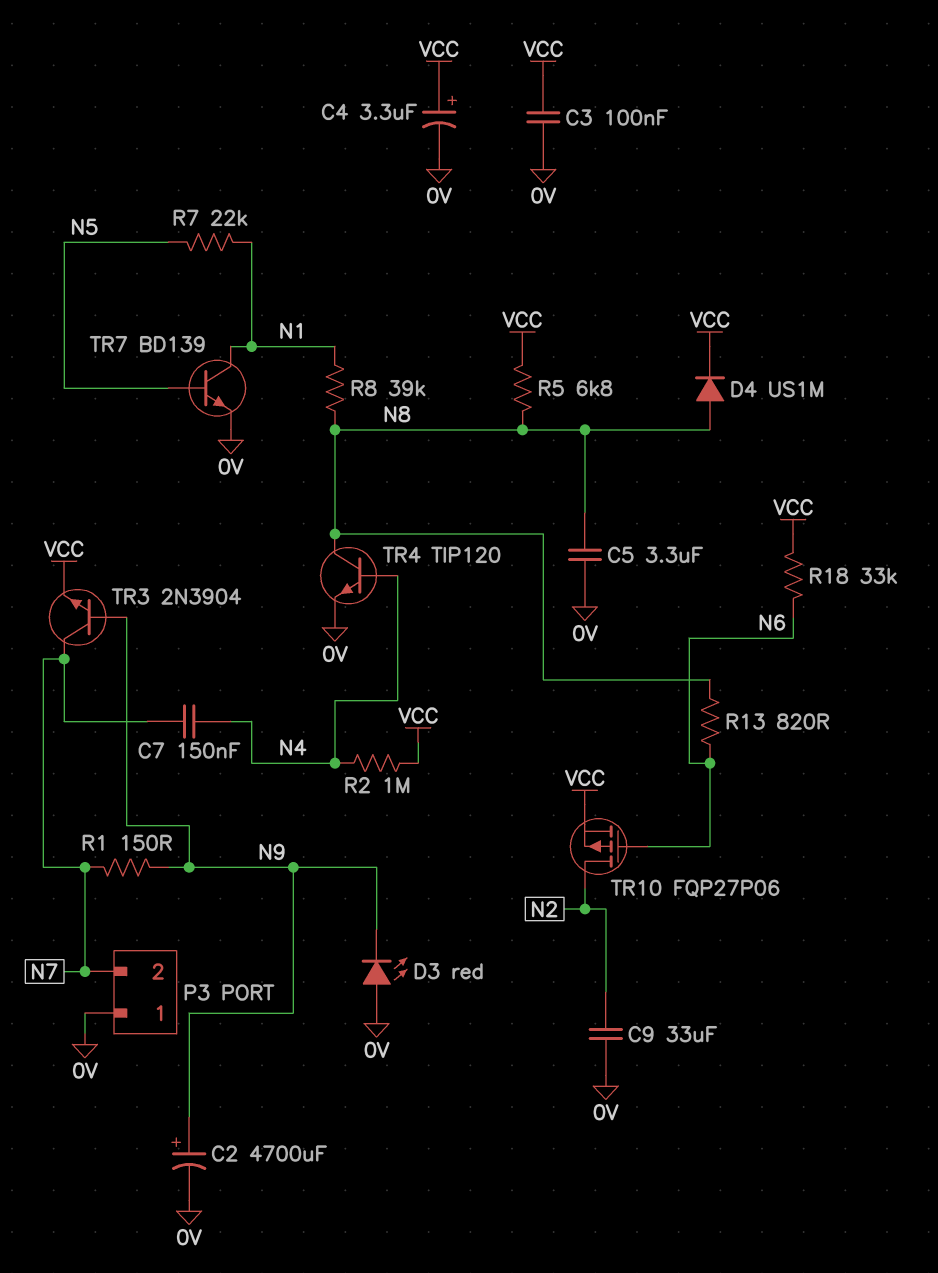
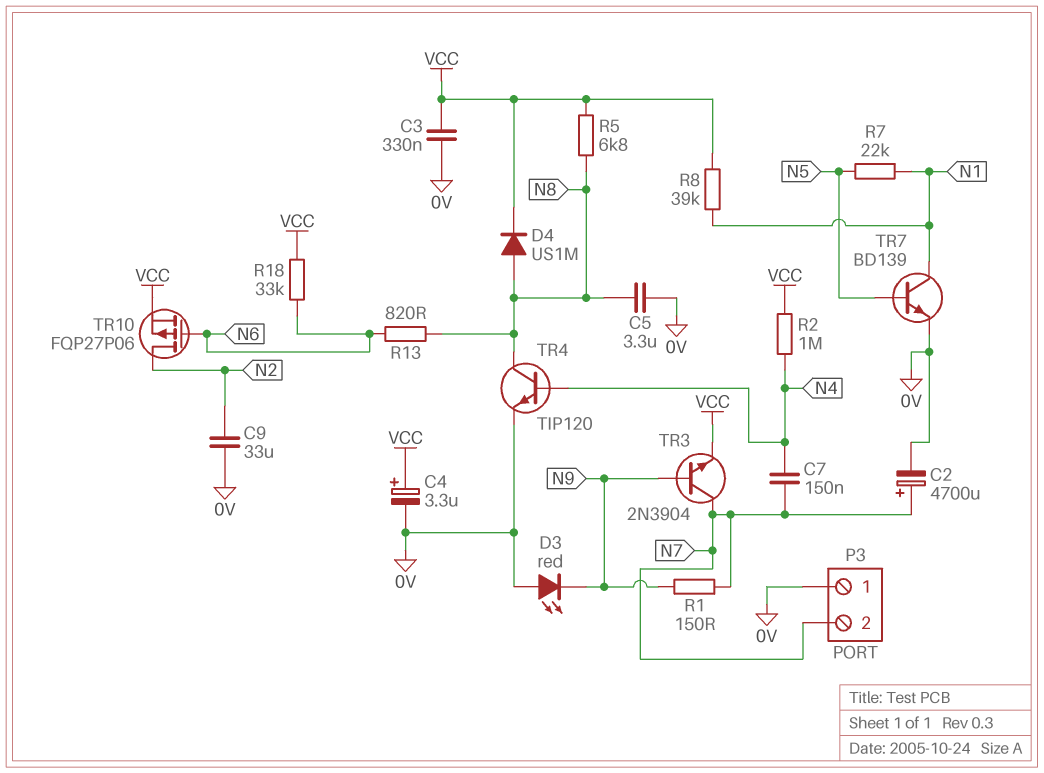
C2: 4700uF (plus N9, minus 0V) -> 4700uF (plus N7, minus 0V)
C3: 100nF (0V, VCC) -> 330nF (0V, VCC)
R8: 39k (N1, N8) -> 39k (N1, VCC)

